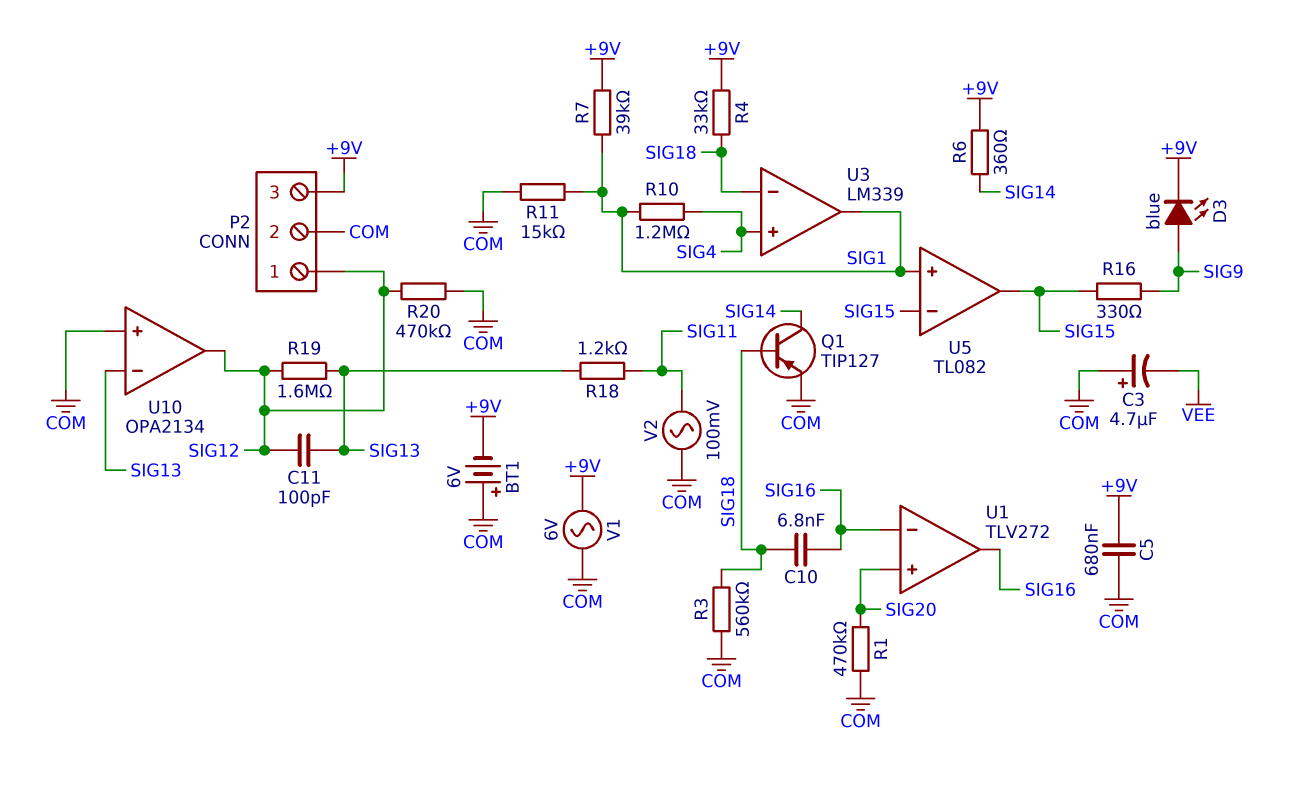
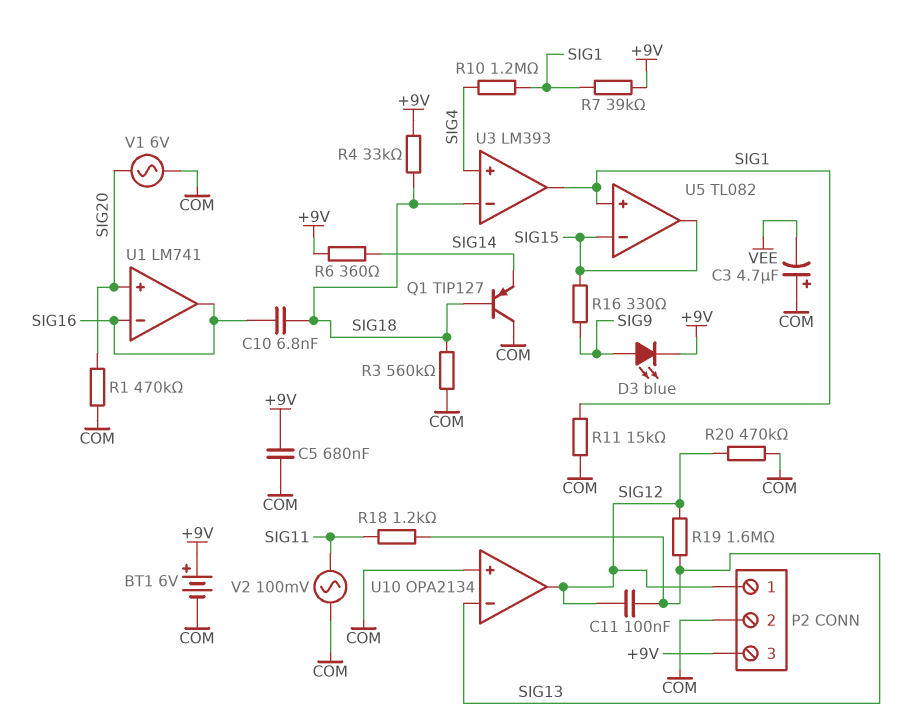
BT1: 6V (plus COM, minus +9V) -> 6V (plus +9V, minus COM)
C11: 100pF (SIG12, SIG13) -> 100nF (SIG12, SIG13)
Q1: PNP TIP127 (B SIG18, C SIG14, E COM) -> PNP TIP127 (B SIG18, C COM, E SIG14)
U1: TLV272 -> LM741
U3: LM339 -> LM393
V1: AC 6V (+9V, COM) -> AC 6V (COM, SIG20)

